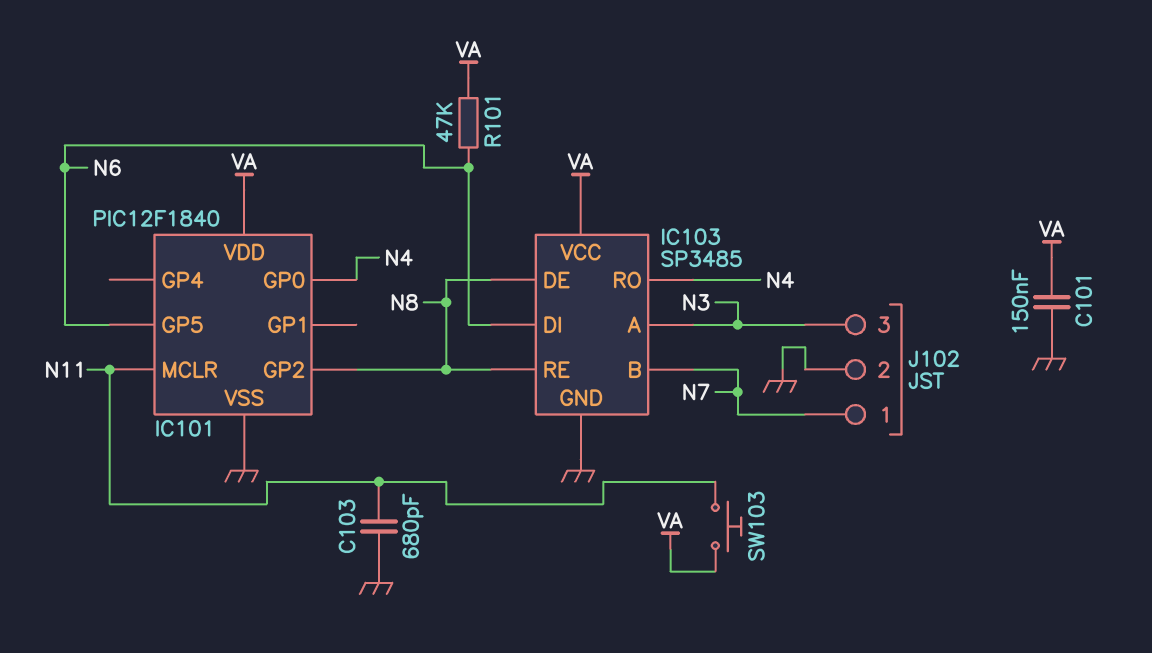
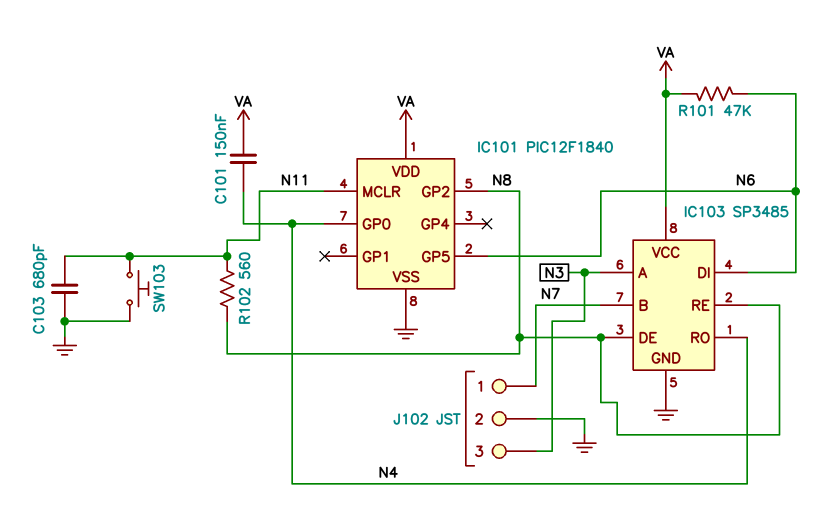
C101: 150nF (GND, VA) -> 150nF (N4, VA)
R102: none -> 560 (N8, N11)
SW103: button (N11, VA) -> button (GND, N11)

